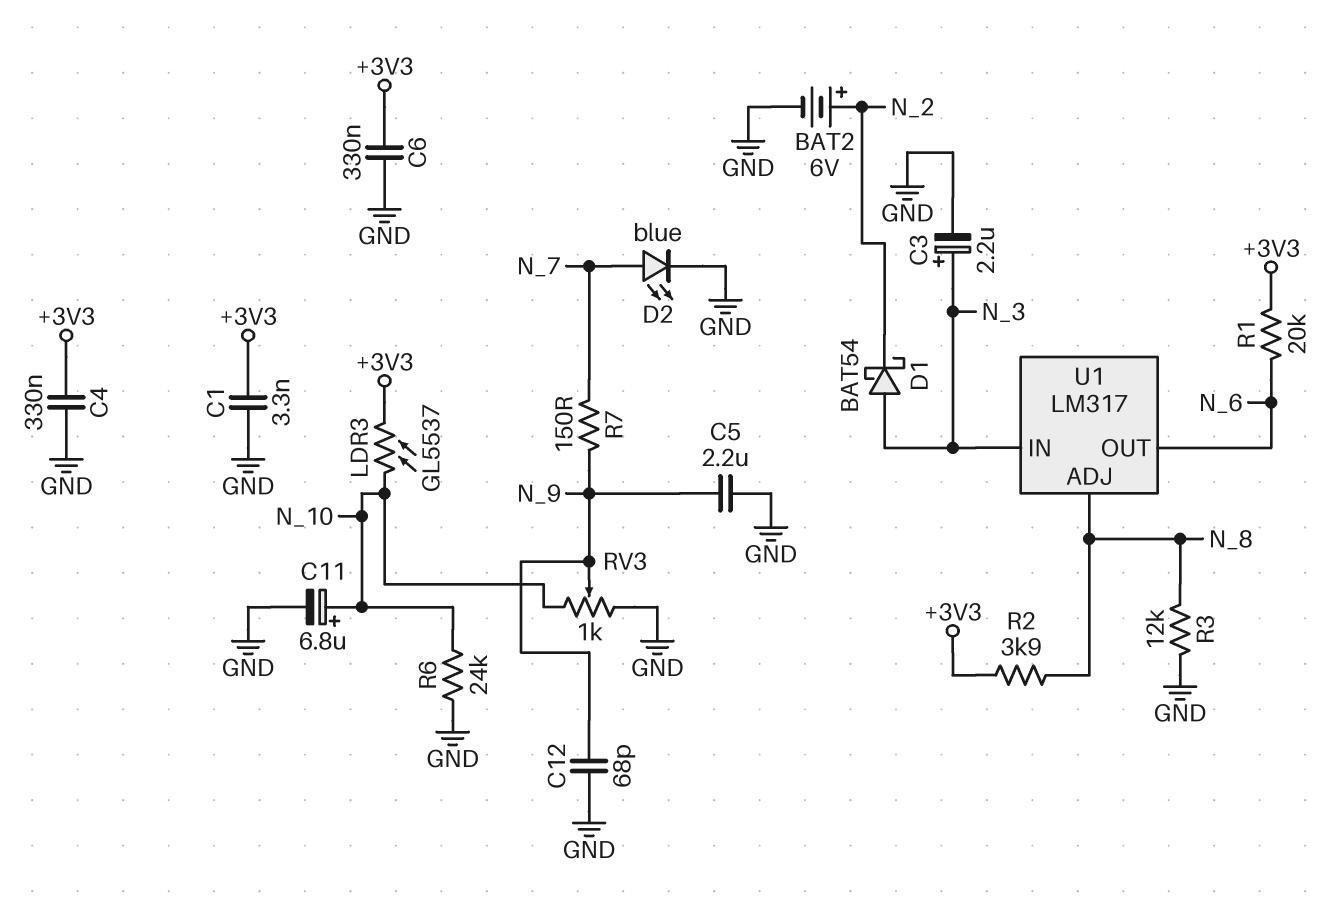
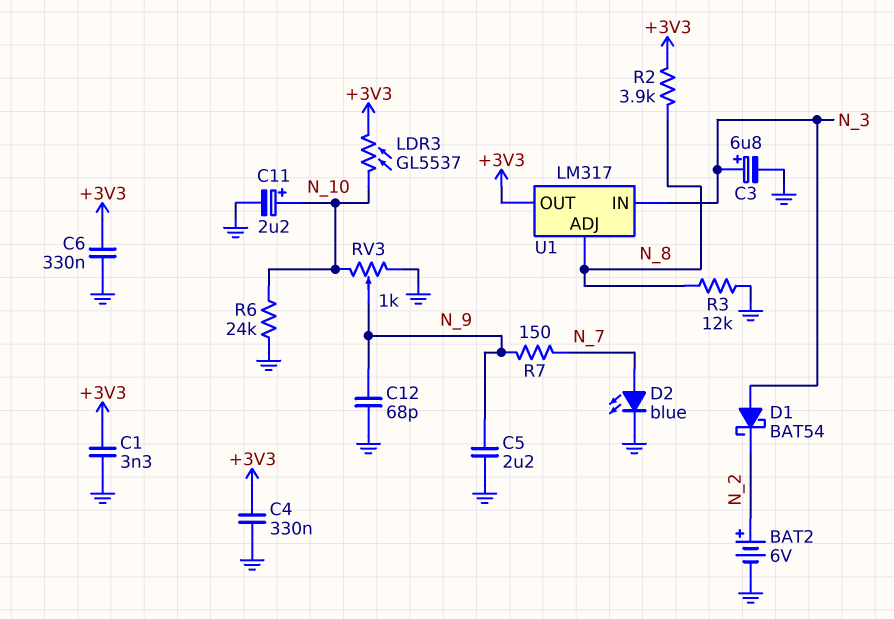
C3: 2.2uF (plus N_3, minus GND) -> 6.8uF (plus N_3, minus GND)
C11: 6.8uF (plus N_10, minus GND) -> 2.2uF (plus N_10, minus GND)
R1: 20k (+3V3, N_6) -> none
U1 pin OUT: N_6 -> +3V3

